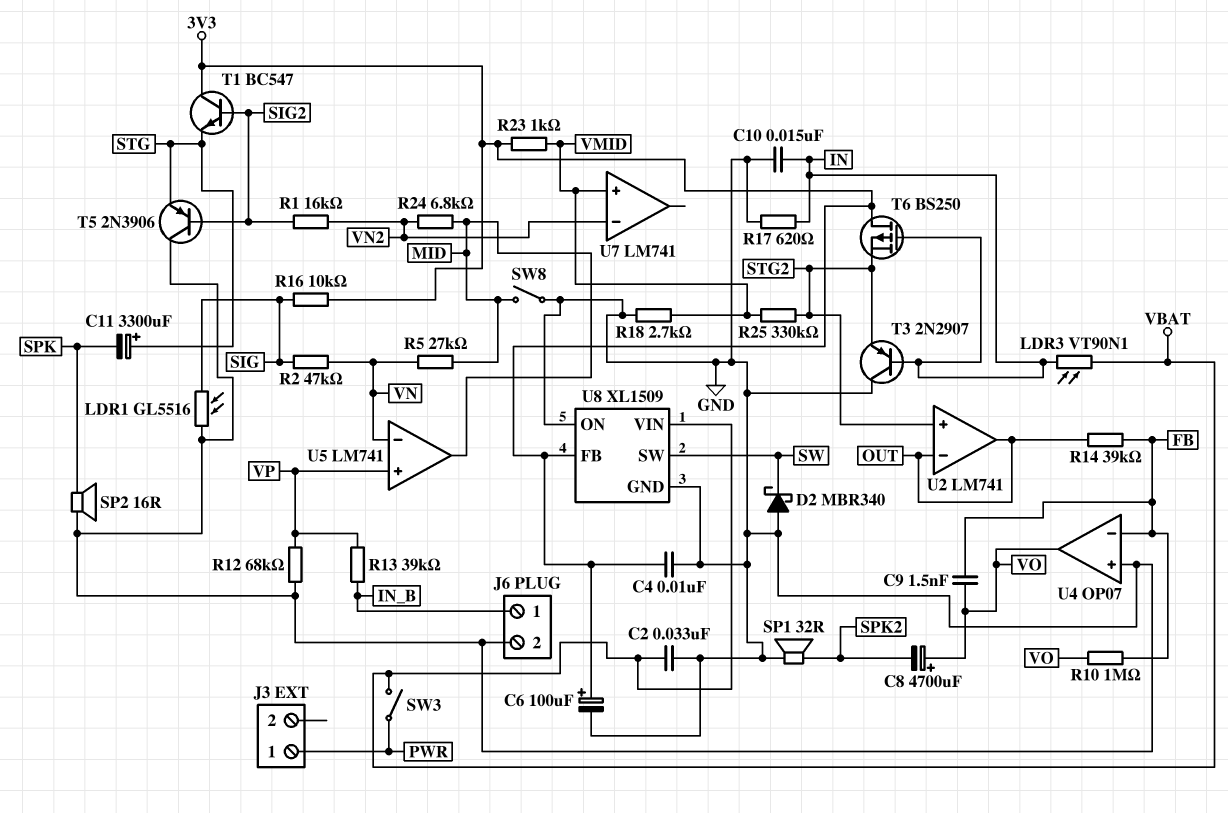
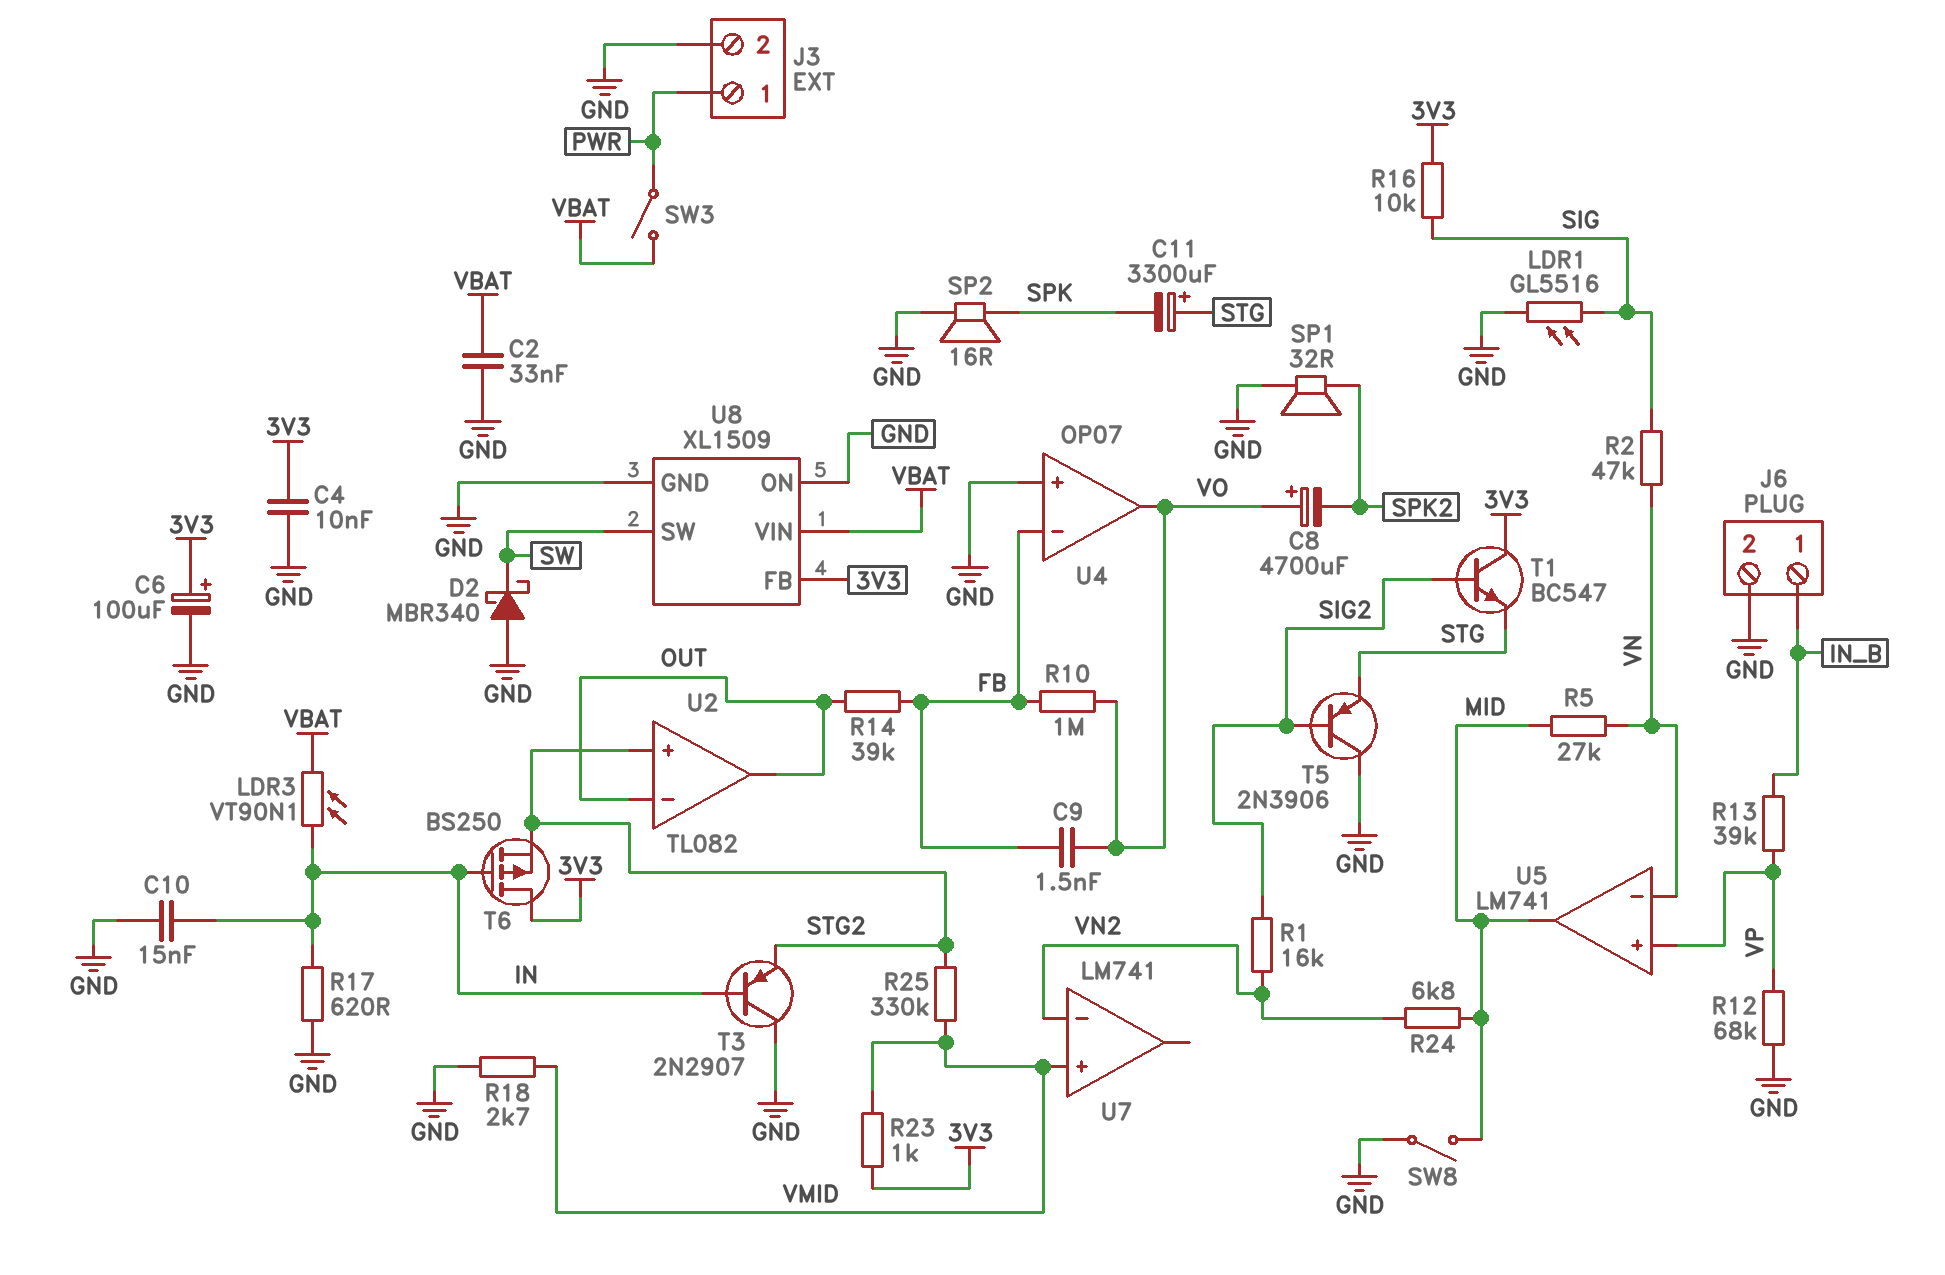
J3 pin 2: none -> GND
U2: LM741 -> TL082

